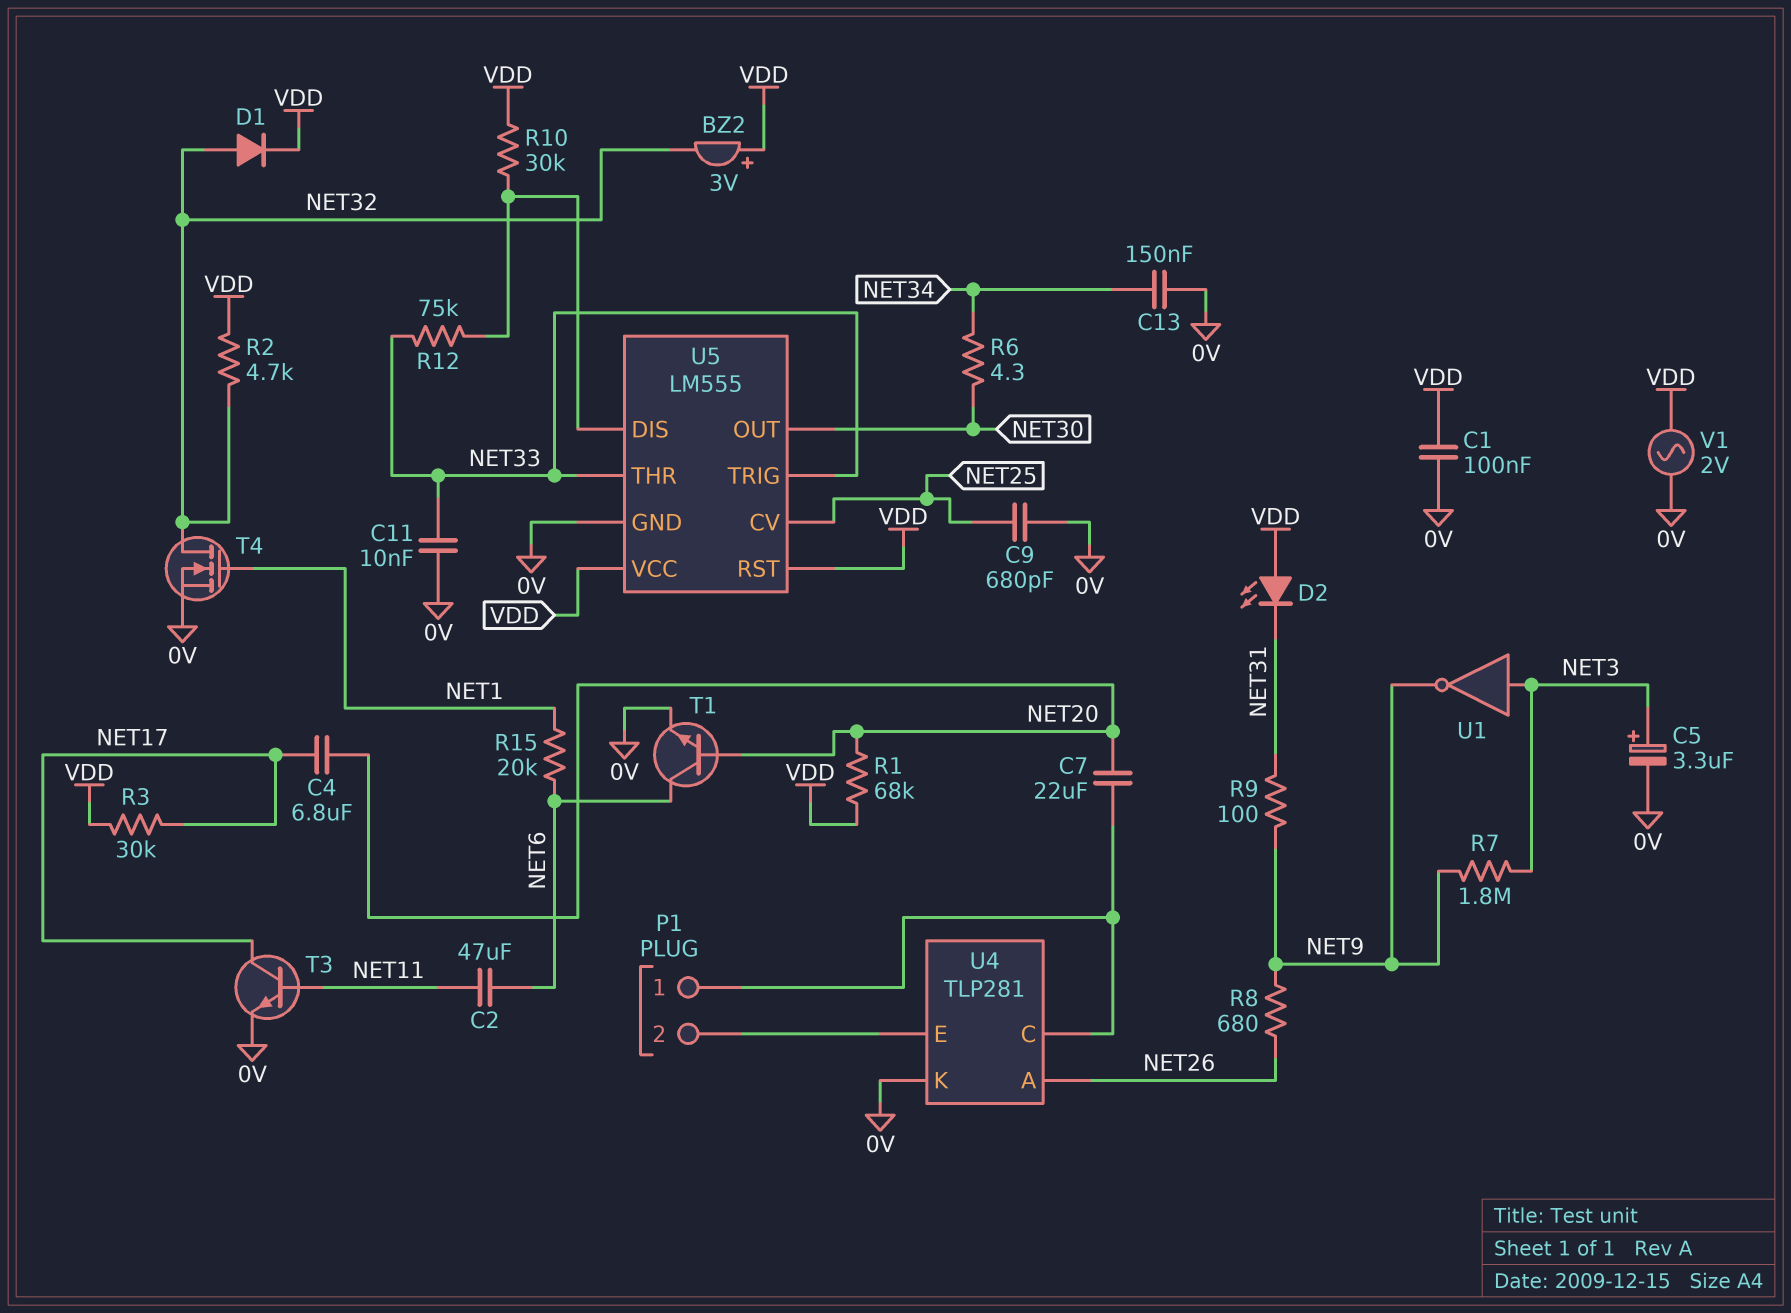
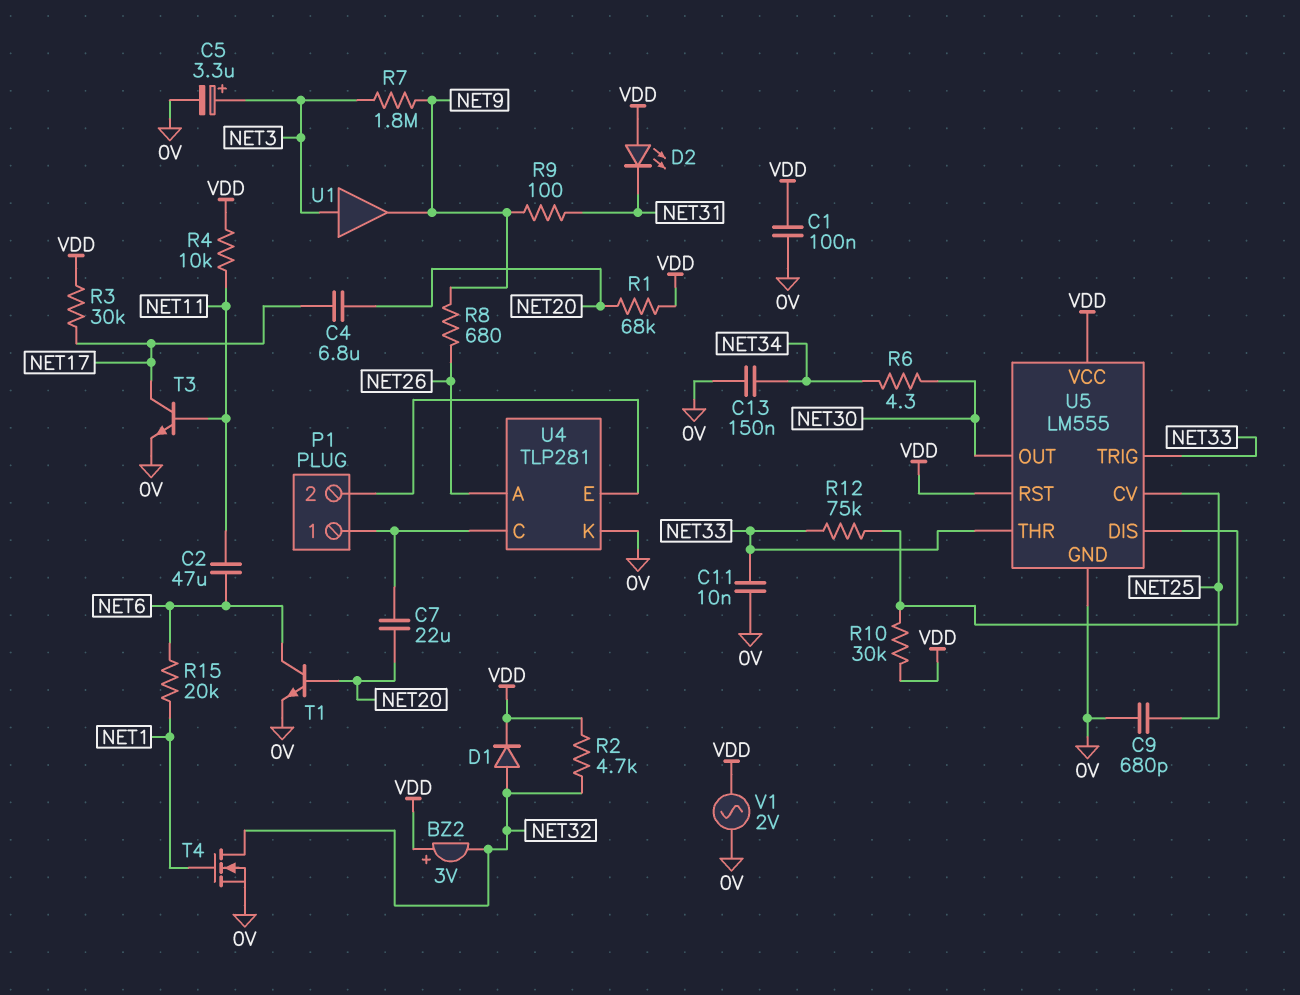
R4: none -> 10k (NET11, VDD)
U1: NOT (in NET3, out NET9) -> buffer (in NET3, out NET9)

